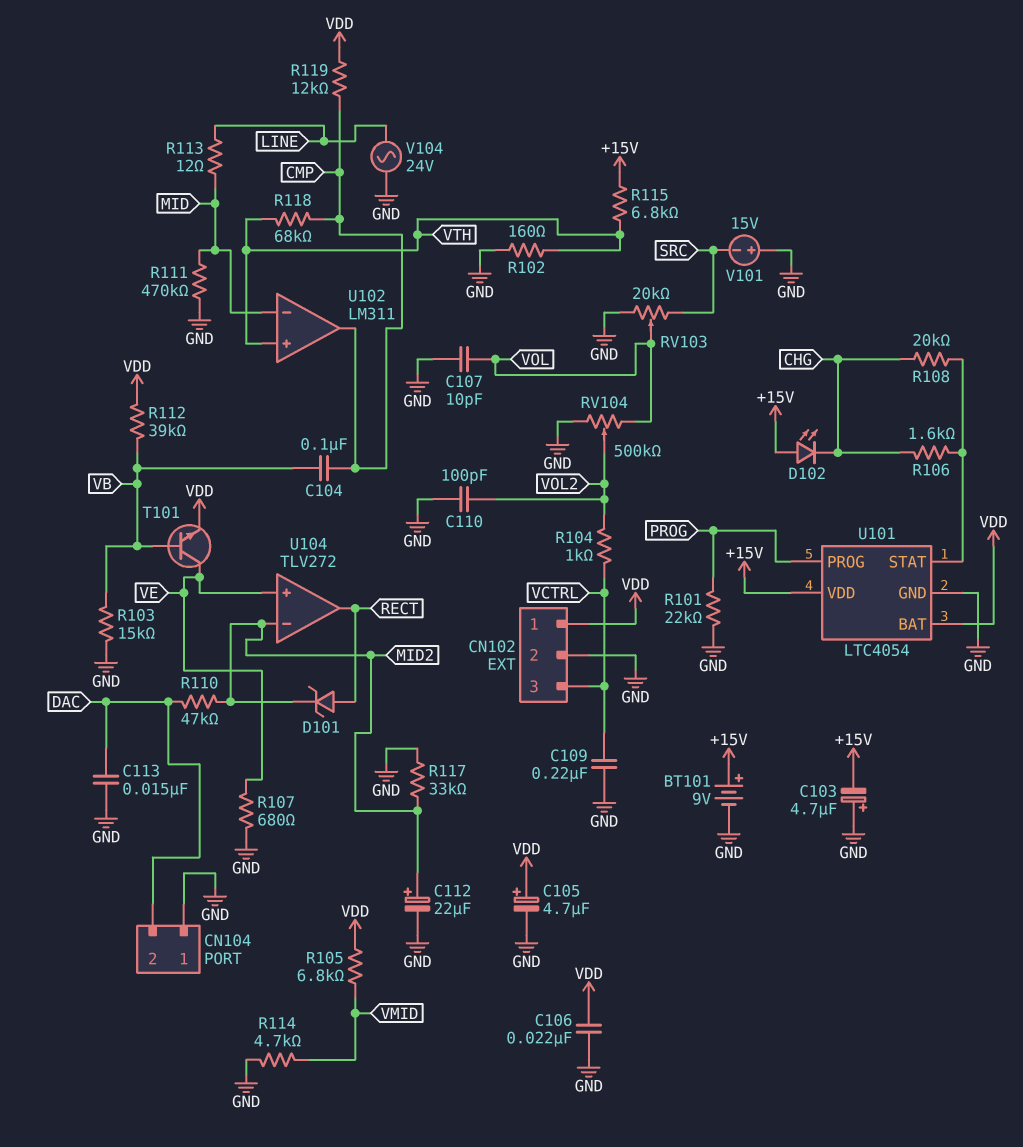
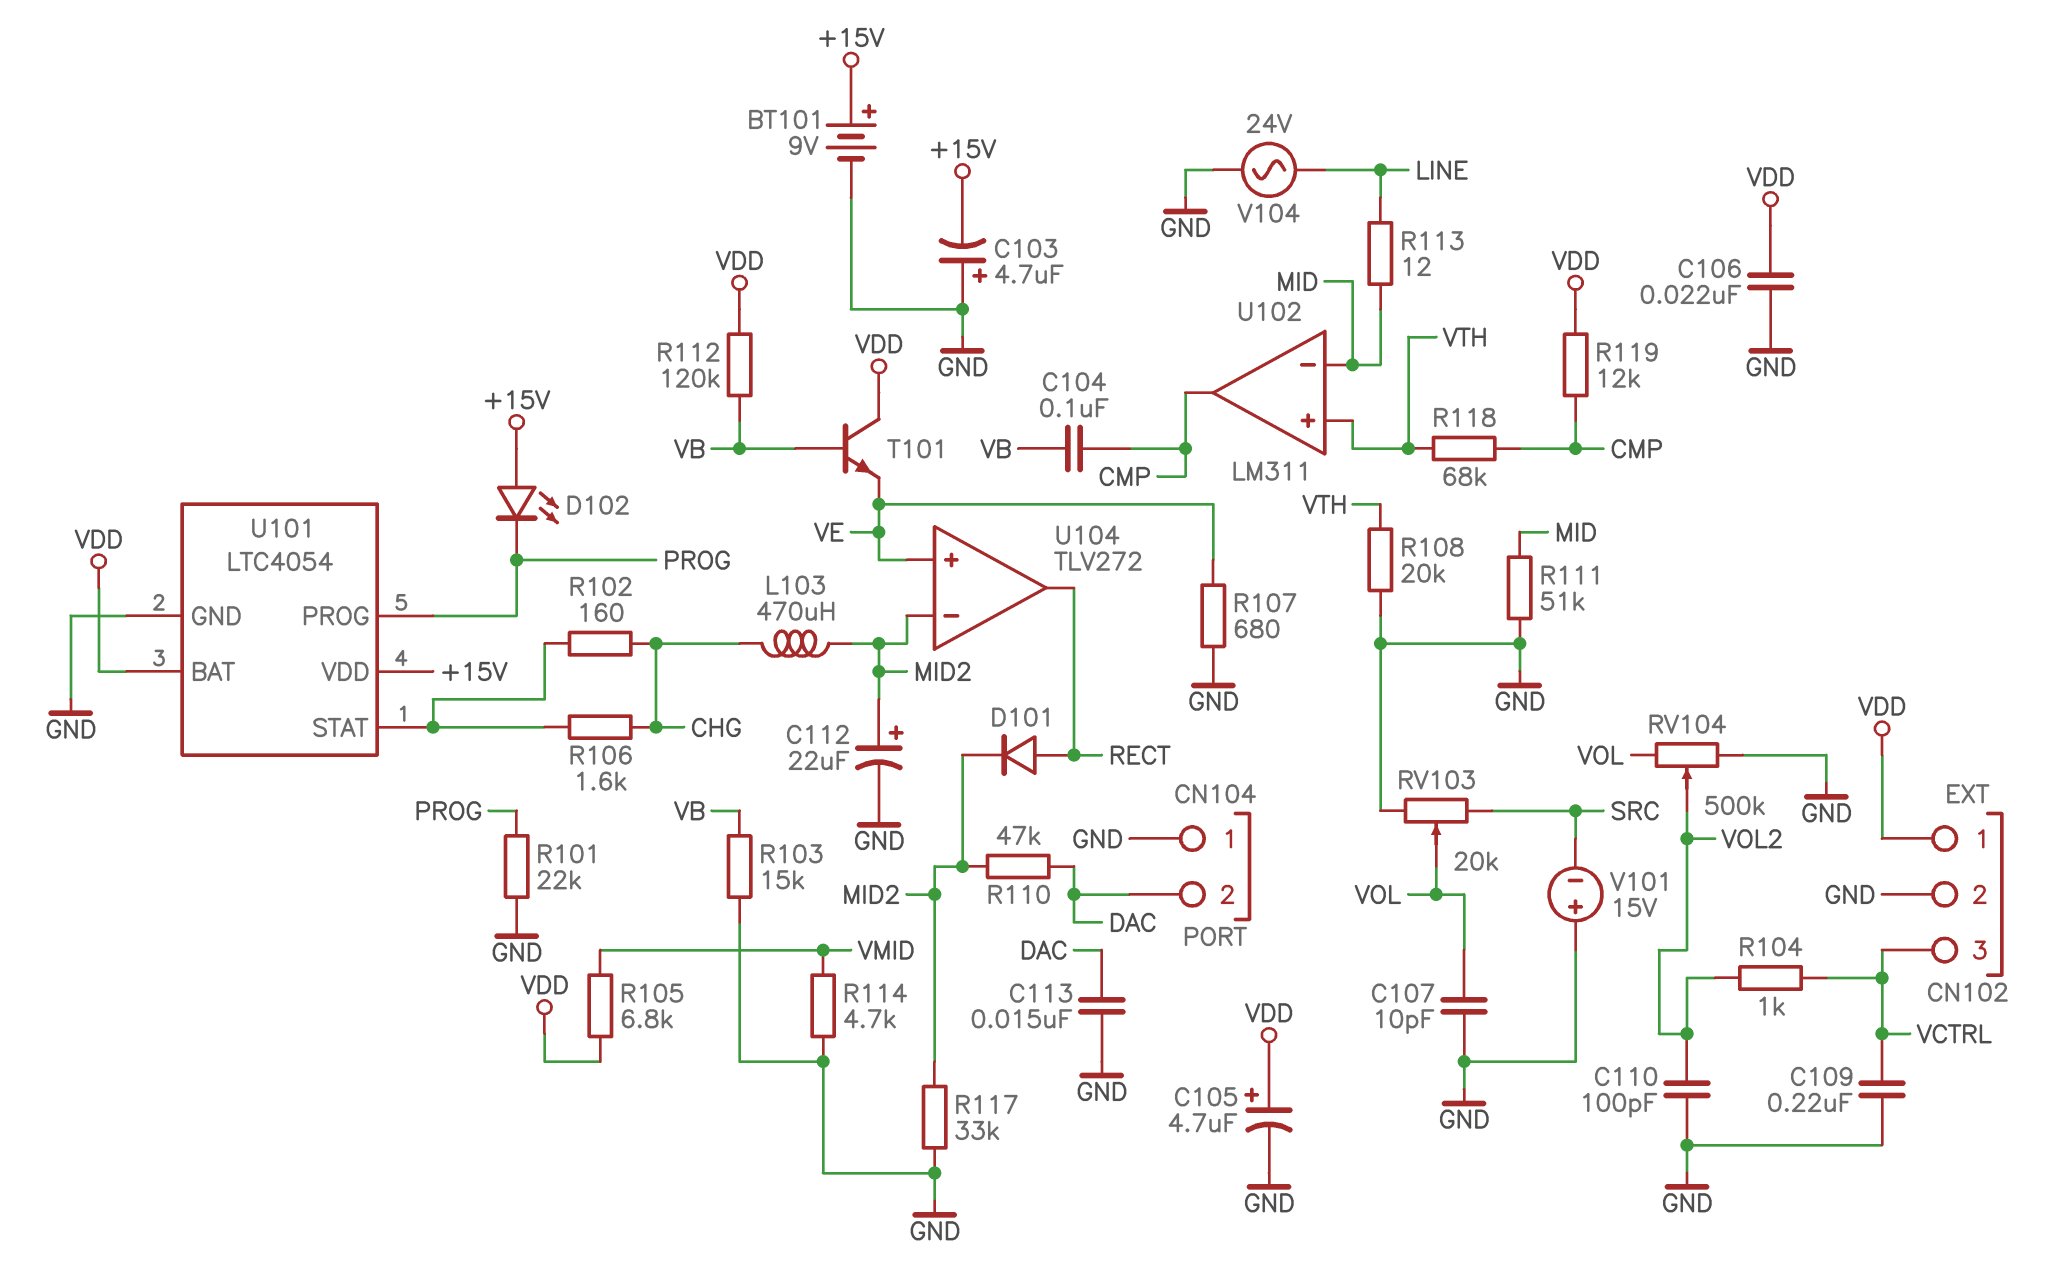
D101: zener (A RECT, K MID2) -> diode (A RECT, K MID2)
D102: LED (A +15V, K CHG) -> LED (A +15V, K PROG)
L103: none -> 470uH (CHG, MID2)
R102: 160 (GND, VTH) -> 160 (CHG, U101/STAT)
R108: 20k (CHG, U101/STAT) -> 20k (GND, VTH)
R111: 470k (GND, MID) -> 51k (GND, MID)
R112: 39k (VB, VDD) -> 120k (VB, VDD)
R115: 6.8k (+15V, VTH) -> none
T101: NPN (B VB, C VE, E VDD) -> NPN (B VB, C VDD, E VE)

